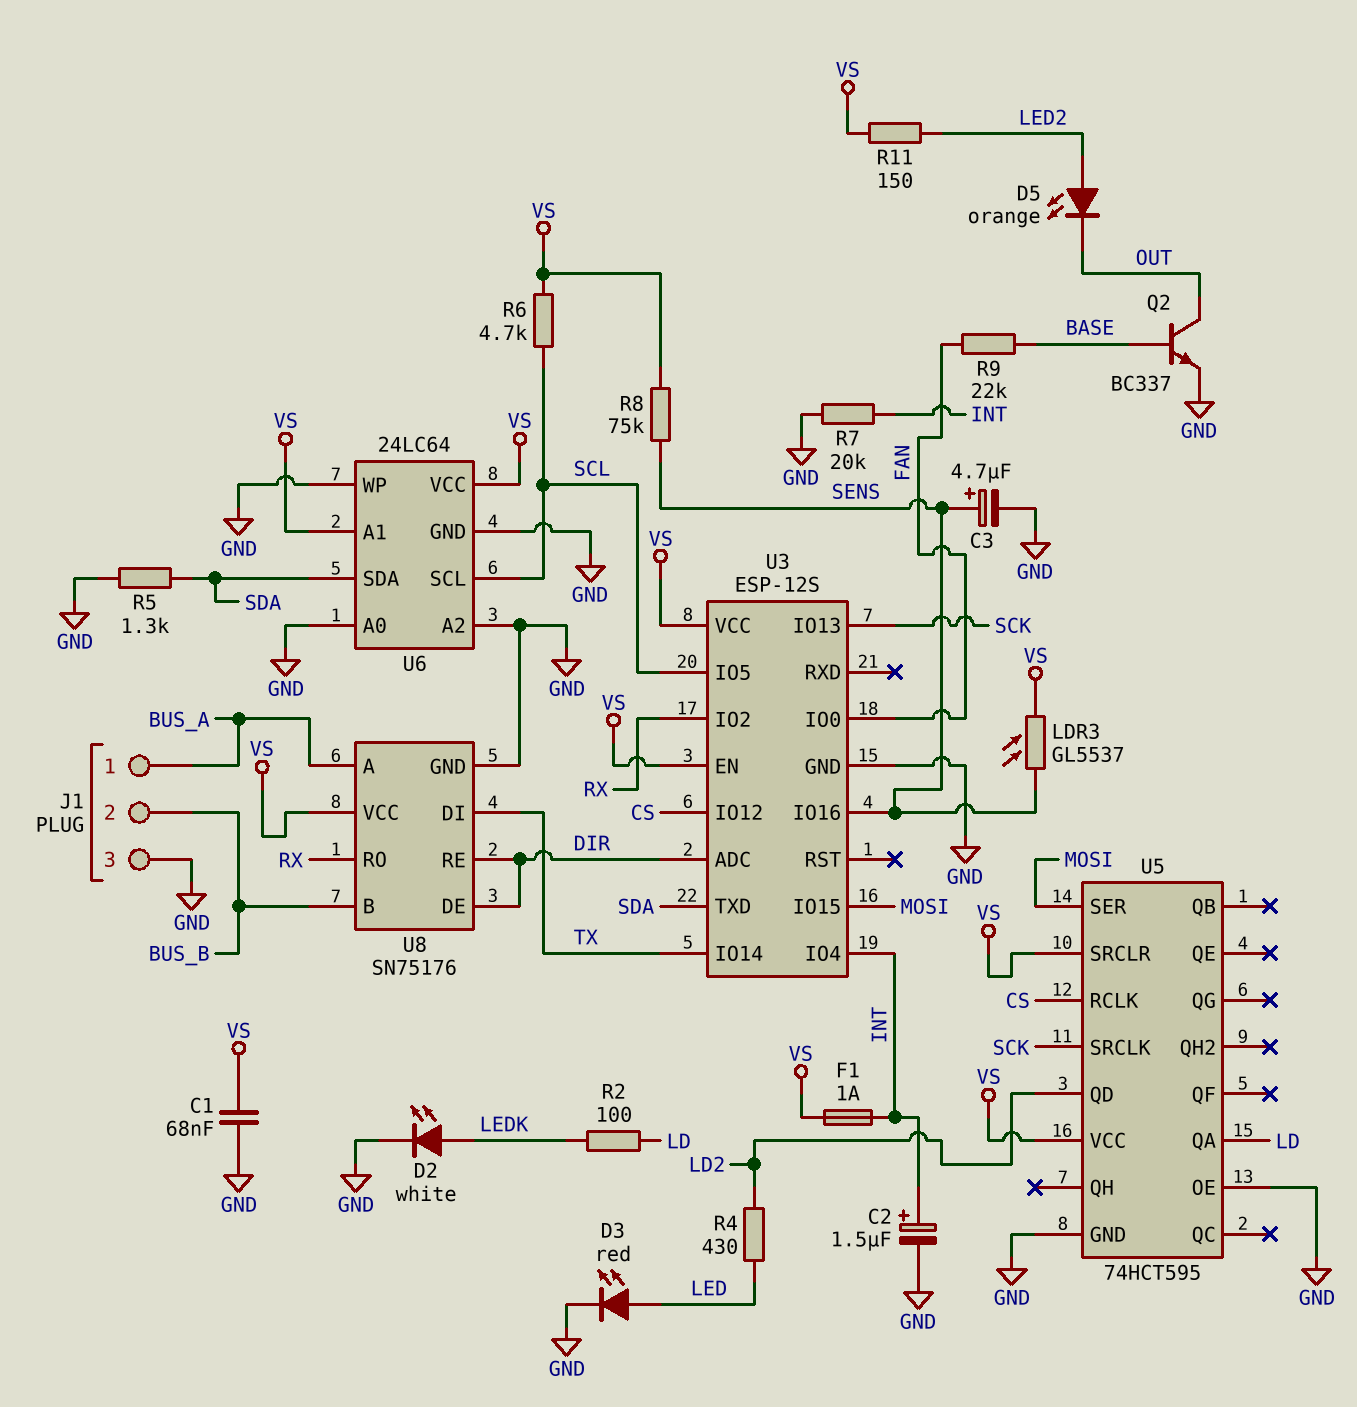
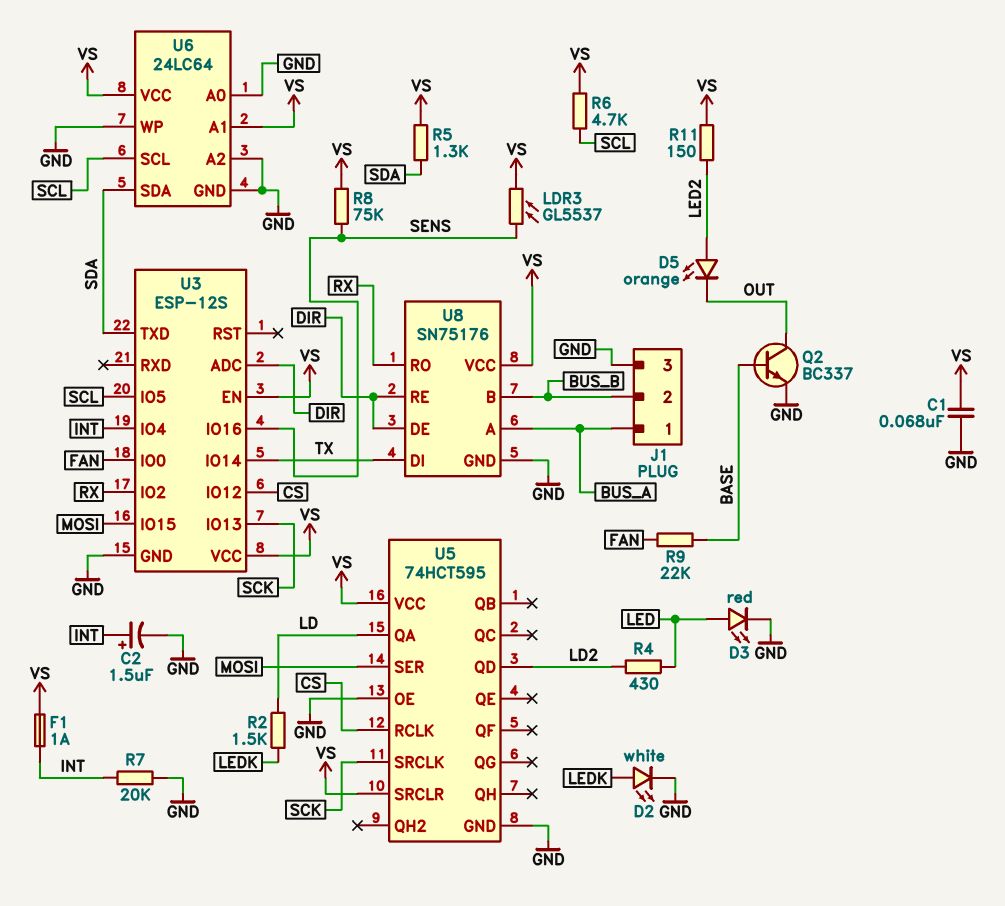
C3: 4.7uF (plus SENS, minus GND) -> none
R2: 100 (LD, LEDK) -> 1.5k (LD, LEDK)
R5: 1.3k (GND, SDA) -> 1.3k (SDA, VS)

